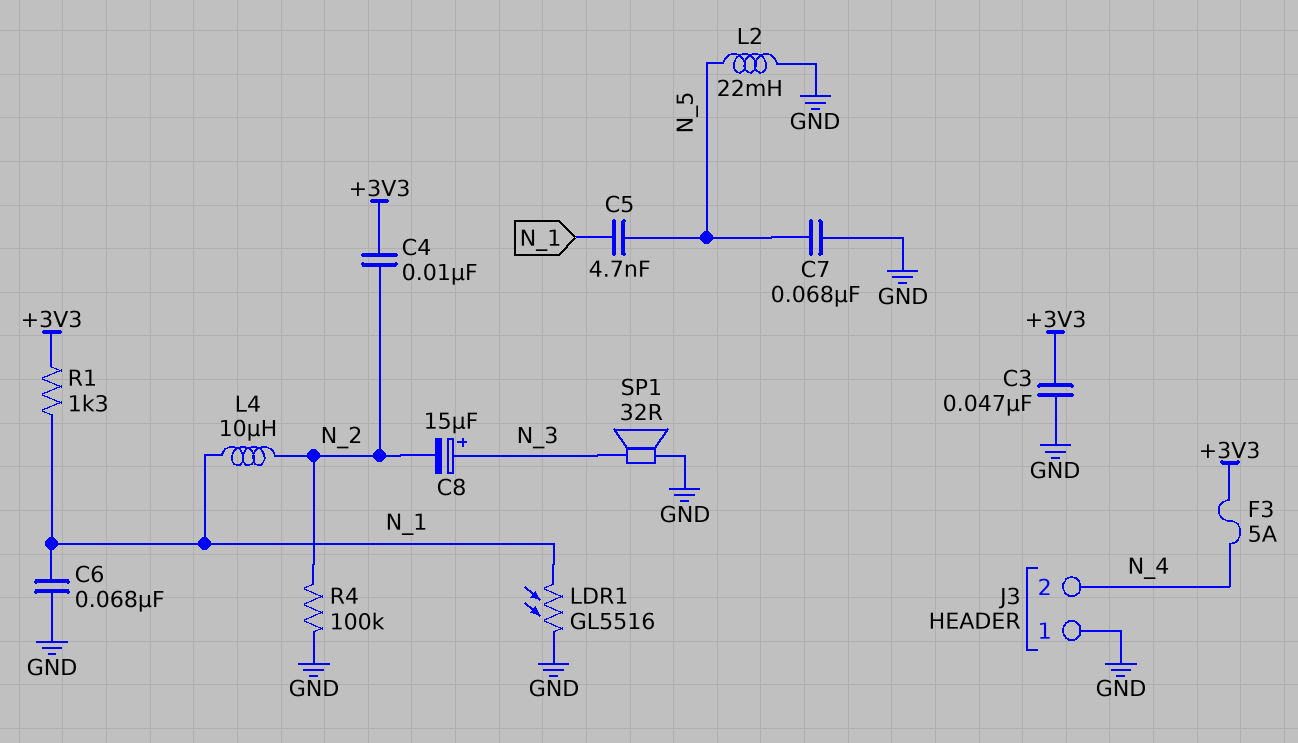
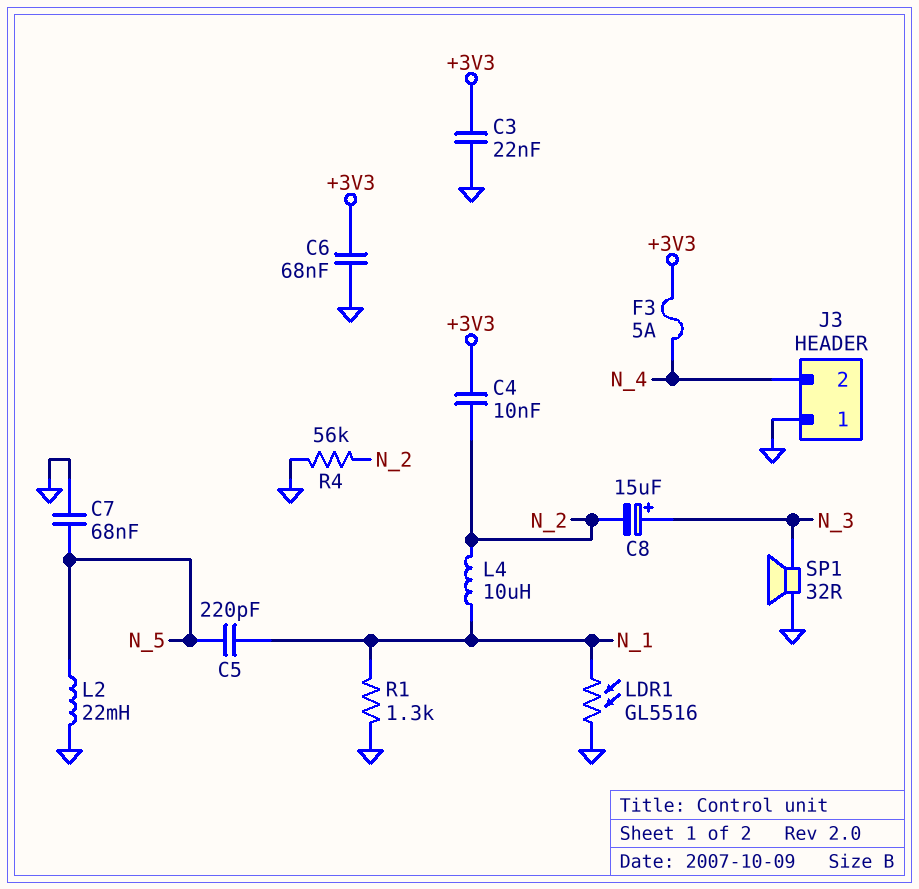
C3: 47nF (+3V3, GND) -> 22nF (+3V3, GND)
C5: 4.7nF (N_1, N_5) -> 220pF (N_1, N_5)
C6: 68nF (GND, N_1) -> 68nF (+3V3, GND)
R1: 1.3k (+3V3, N_1) -> 1.3k (GND, N_1)
R4: 100k (GND, N_2) -> 56k (GND, N_2)

